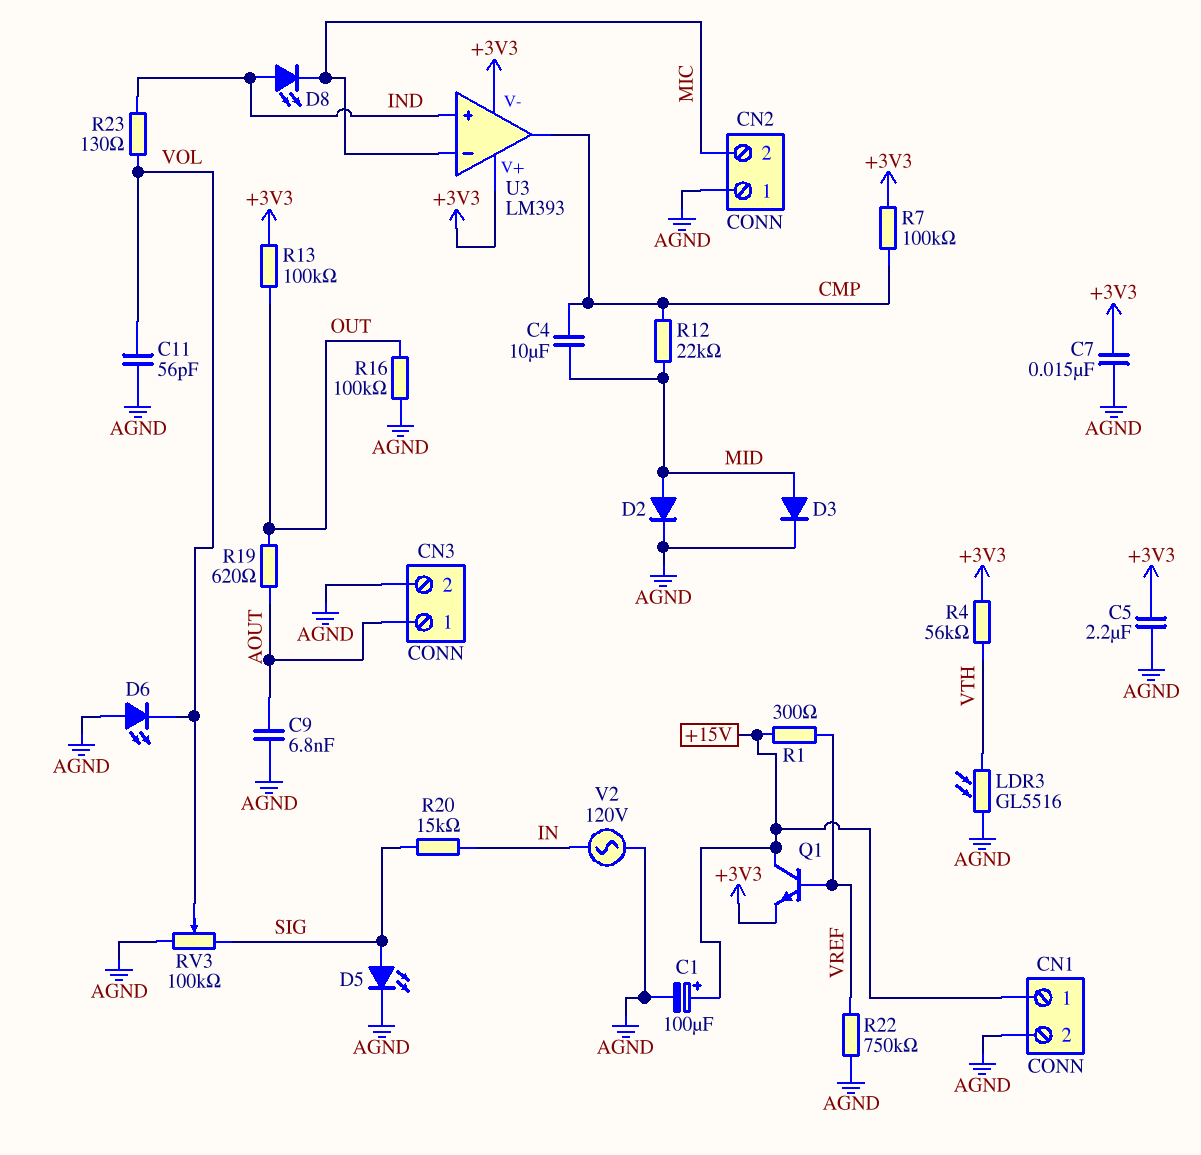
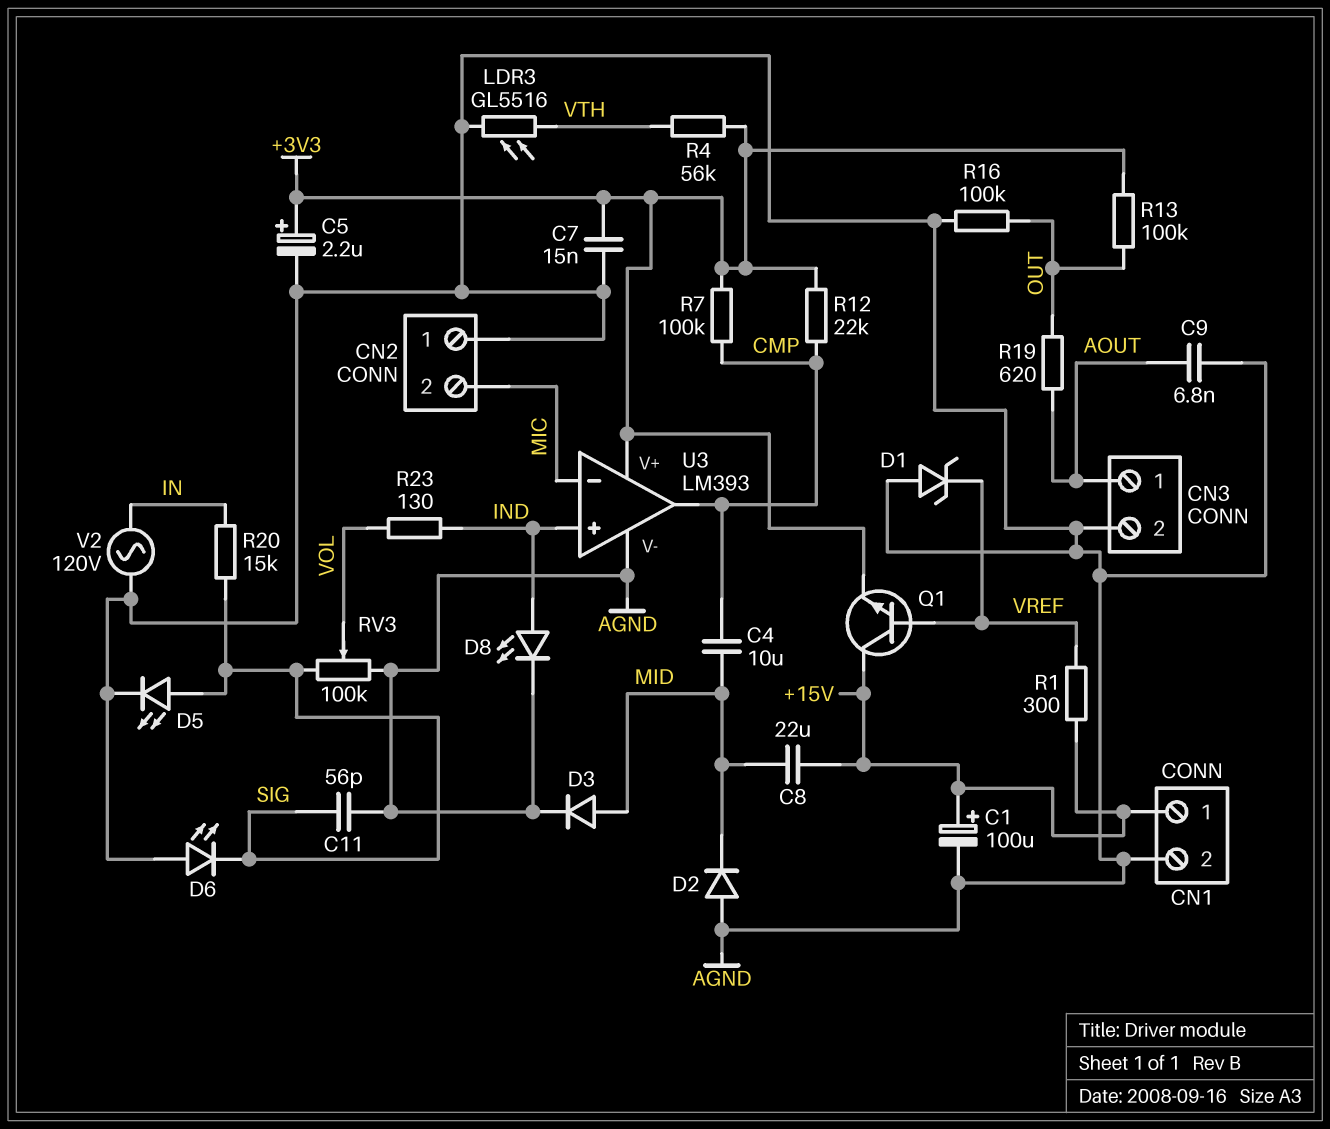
C5: 2.2uF (+3V3, AGND) -> 2.2uF (plus +3V3, minus AGND)
C8: none -> 22uF (+15V, MID)
C11: 56pF (AGND, VOL) -> 56pF (AGND, SIG)
D1: none -> zener (A AGND, K VREF)
D2: diode (A MID, K AGND) -> diode (A AGND, K MID)
D6: LED (A AGND, K VOL) -> LED (A AGND, K SIG)
D8: LED (A IND, K MIC) -> LED (A IND, K AGND)
R12: 22k (CMP, MID) -> 22k (+3V3, CMP)
R22: 750k (AGND, VREF) -> none
U3 pin V-: +3V3 -> AGND

